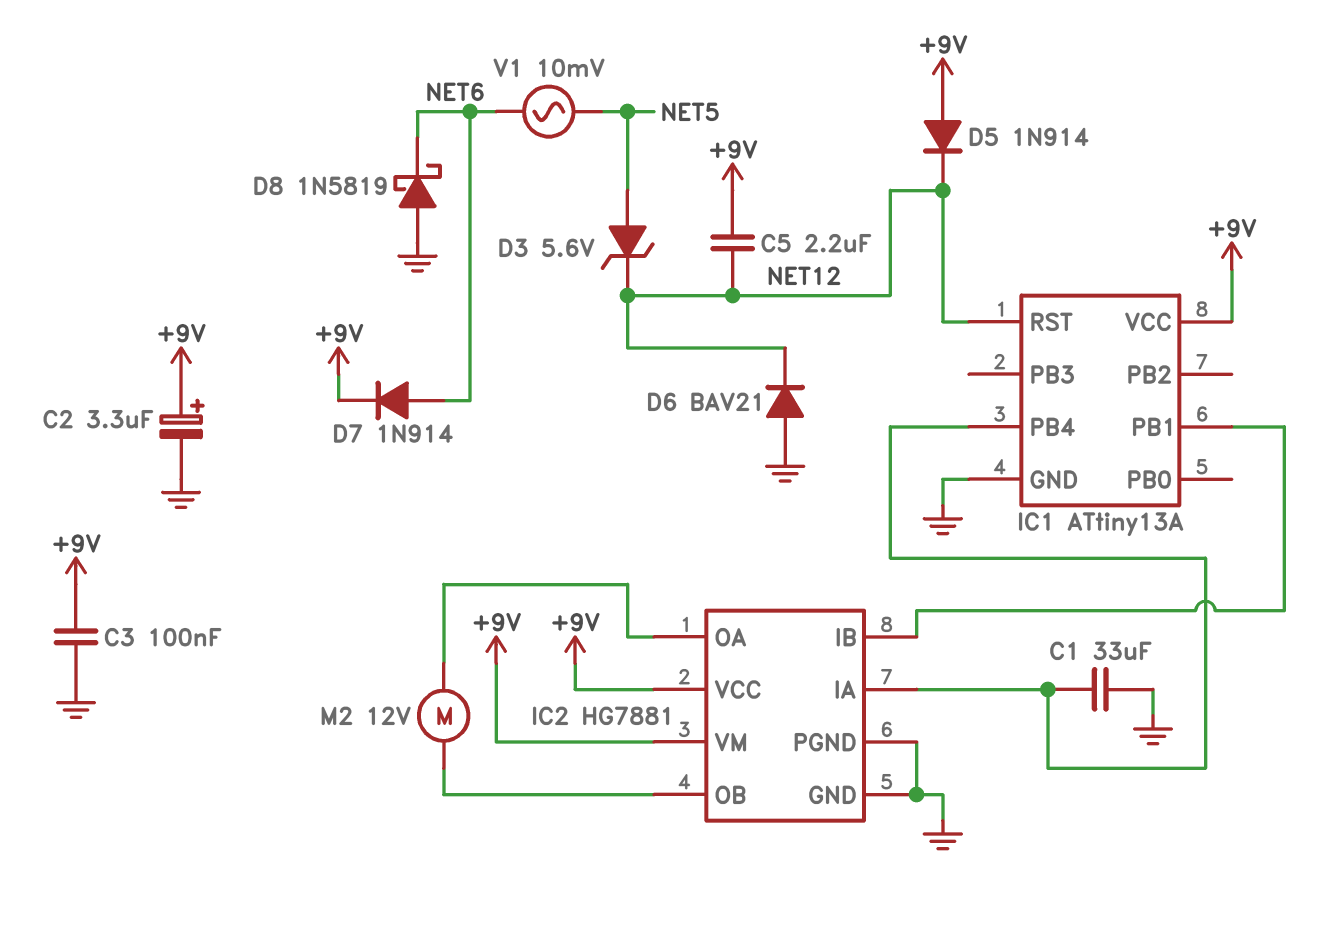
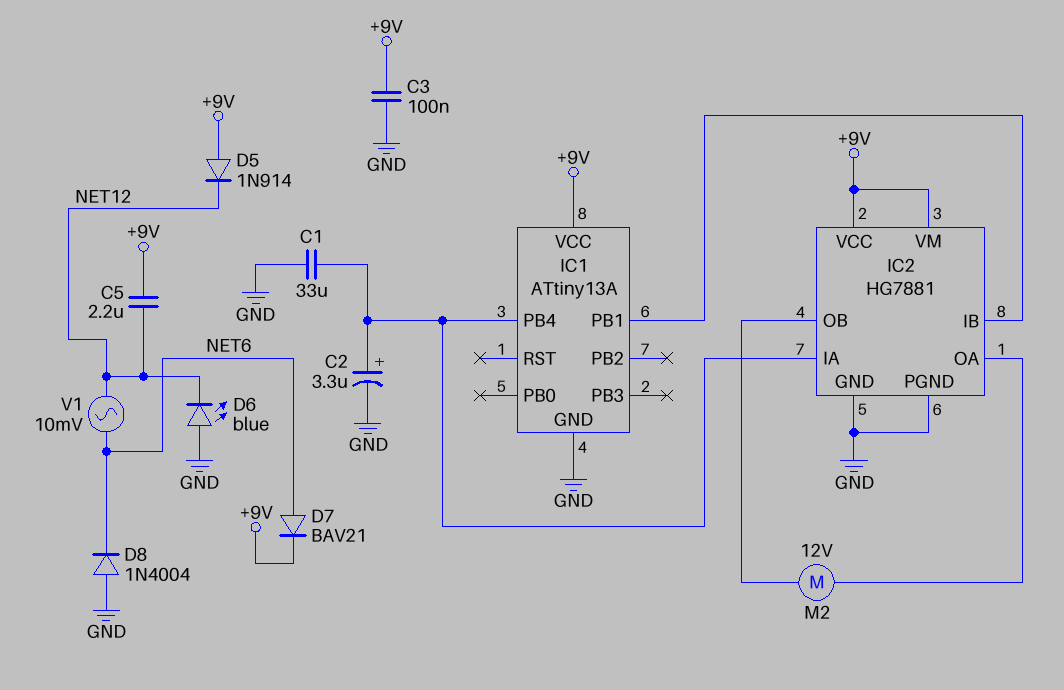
C2: 3.3uF (plus +9V, minus GND) -> 3.3uF (plus IC1/PB4, minus GND)
D3: zener 5.6V (A NET5, K NET12) -> none
D6: diode BAV21 (A GND, K NET12) -> LED blue (A GND, K NET12)
D7: diode 1N914 (A NET6, K +9V) -> diode BAV21 (A NET6, K +9V)
D8: schottky 1N5819 (A GND, K NET6) -> diode 1N4004 (A GND, K NET6)
IC1 pin RST: NET12 -> none
V1: AC 10mV (NET5, NET6) -> AC 10mV (NET6, NET12)

